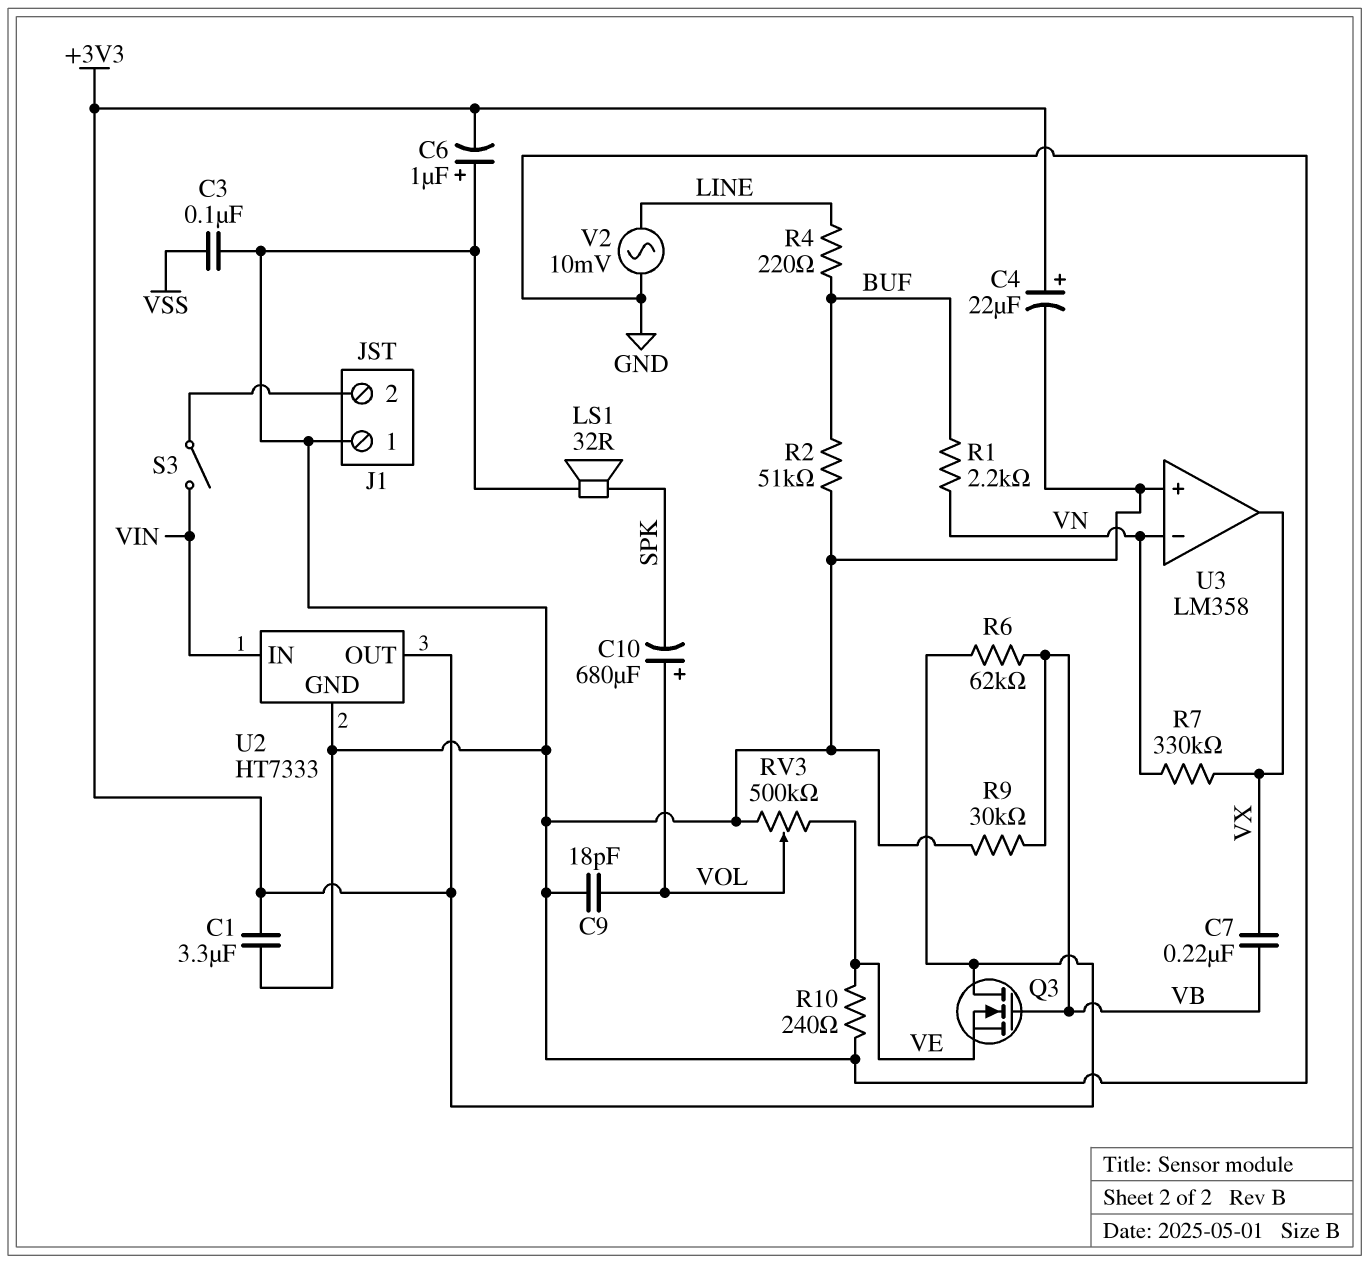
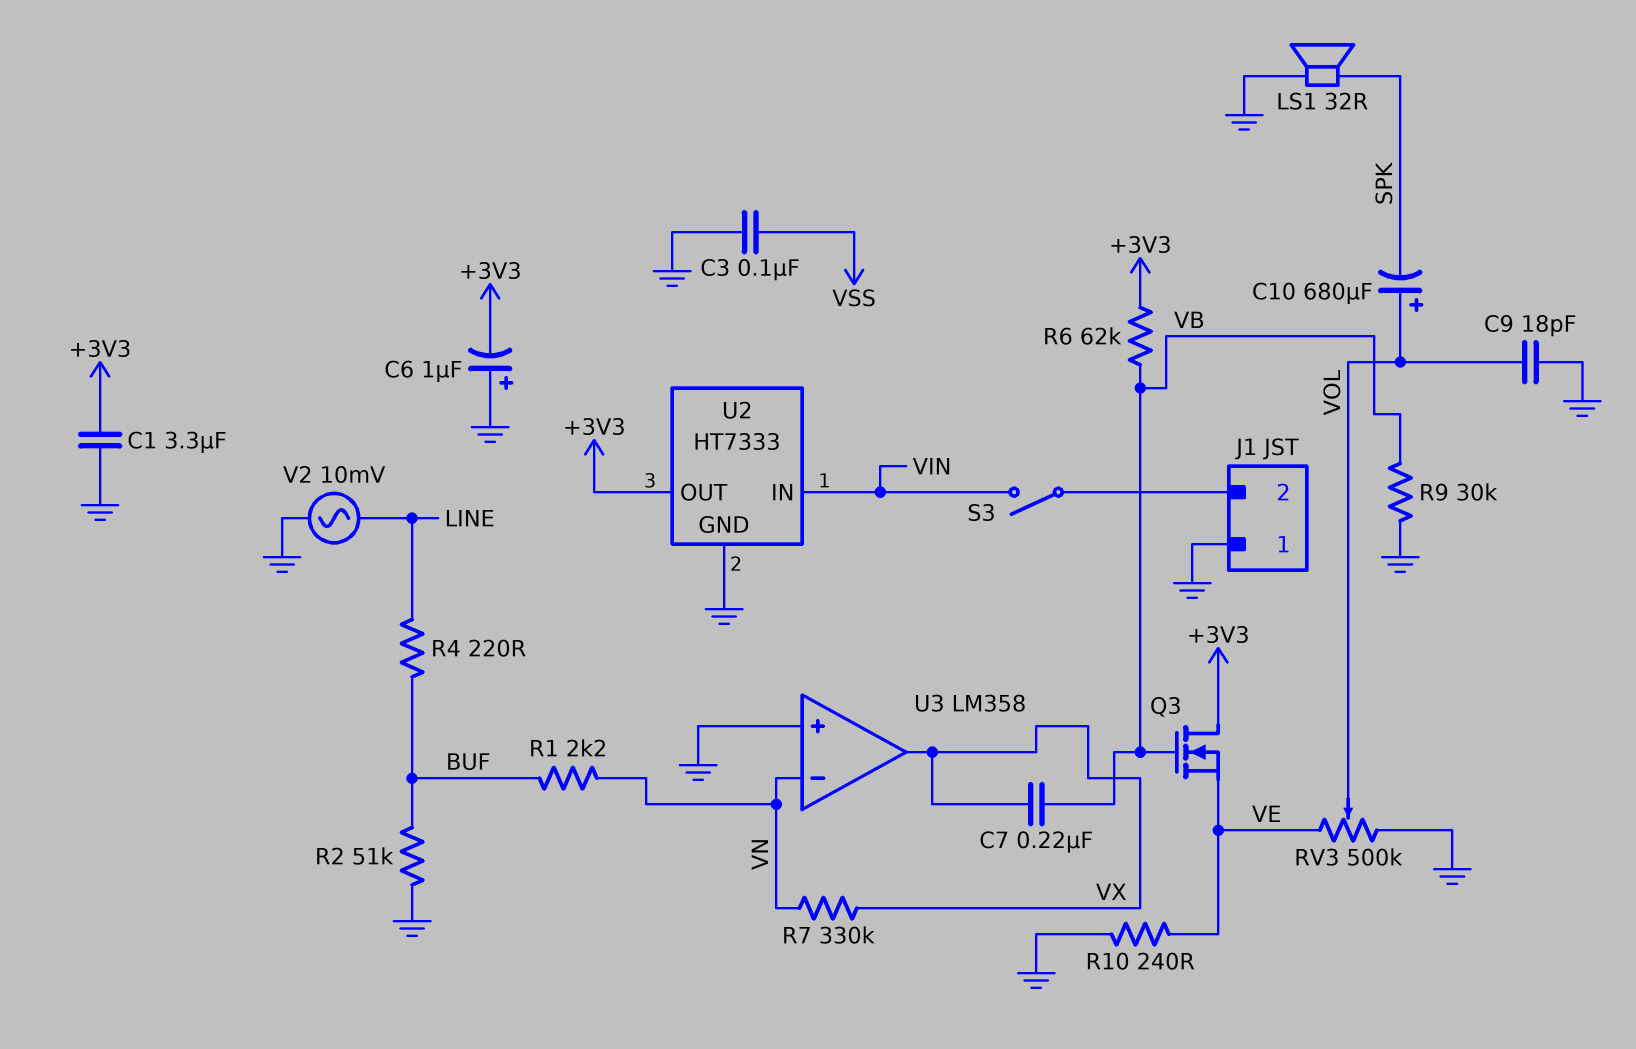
C4: 22uF (plus +3V3, minus GND) -> none

